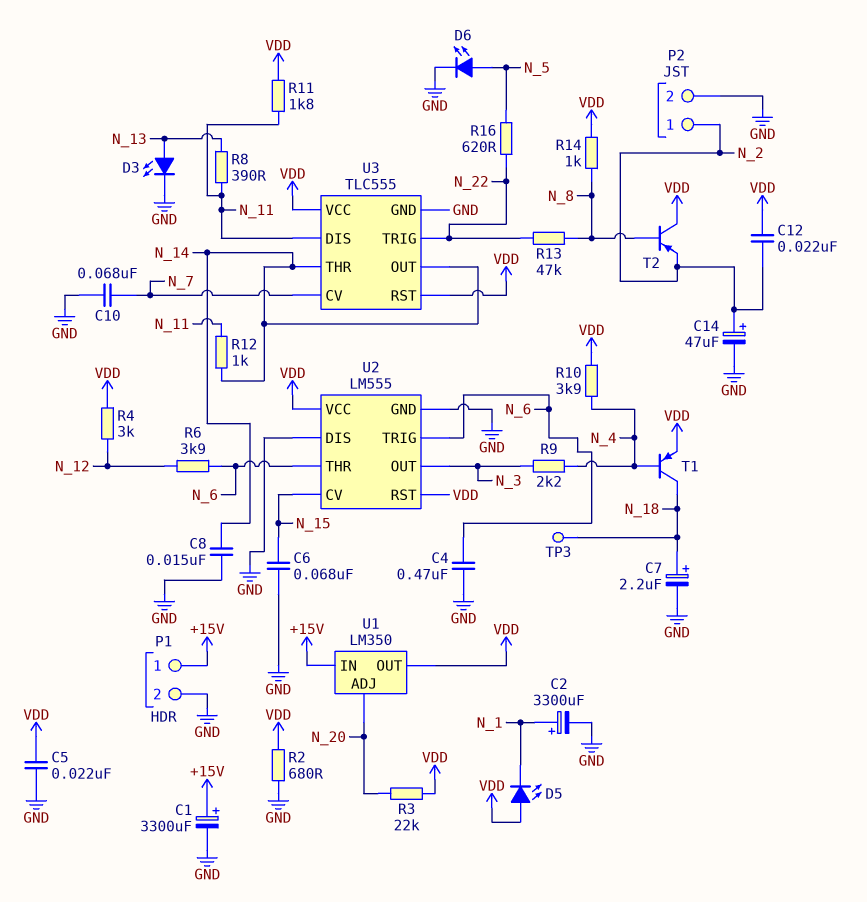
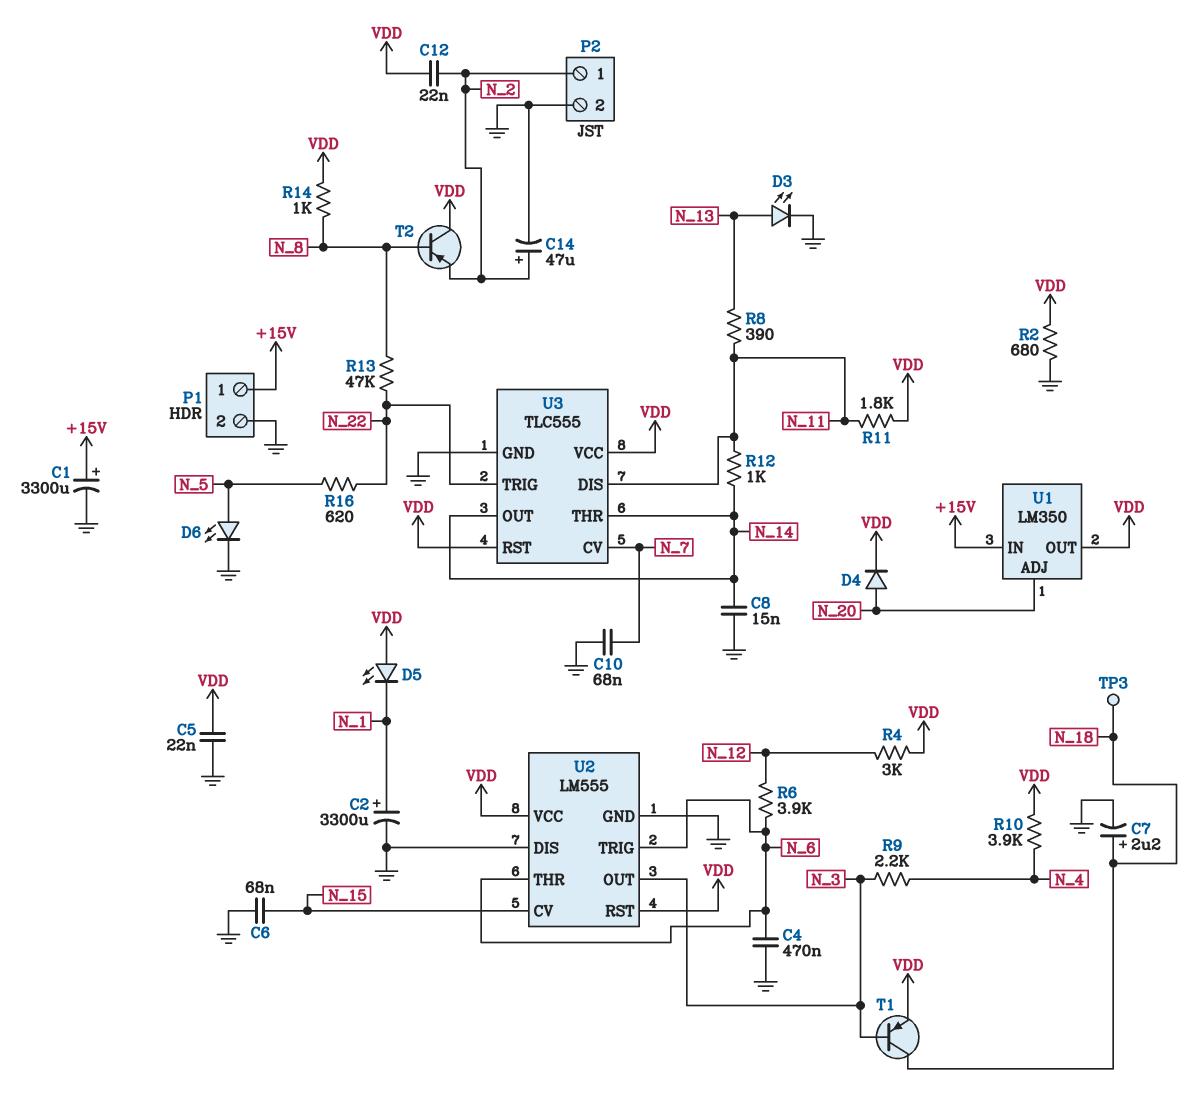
D4: none -> diode (A N_20, K VDD)
R3: 22k (N_20, VDD) -> none
T1: PNP (B N_4, C N_18, E VDD) -> PNP (B N_3, C N_18, E VDD)

